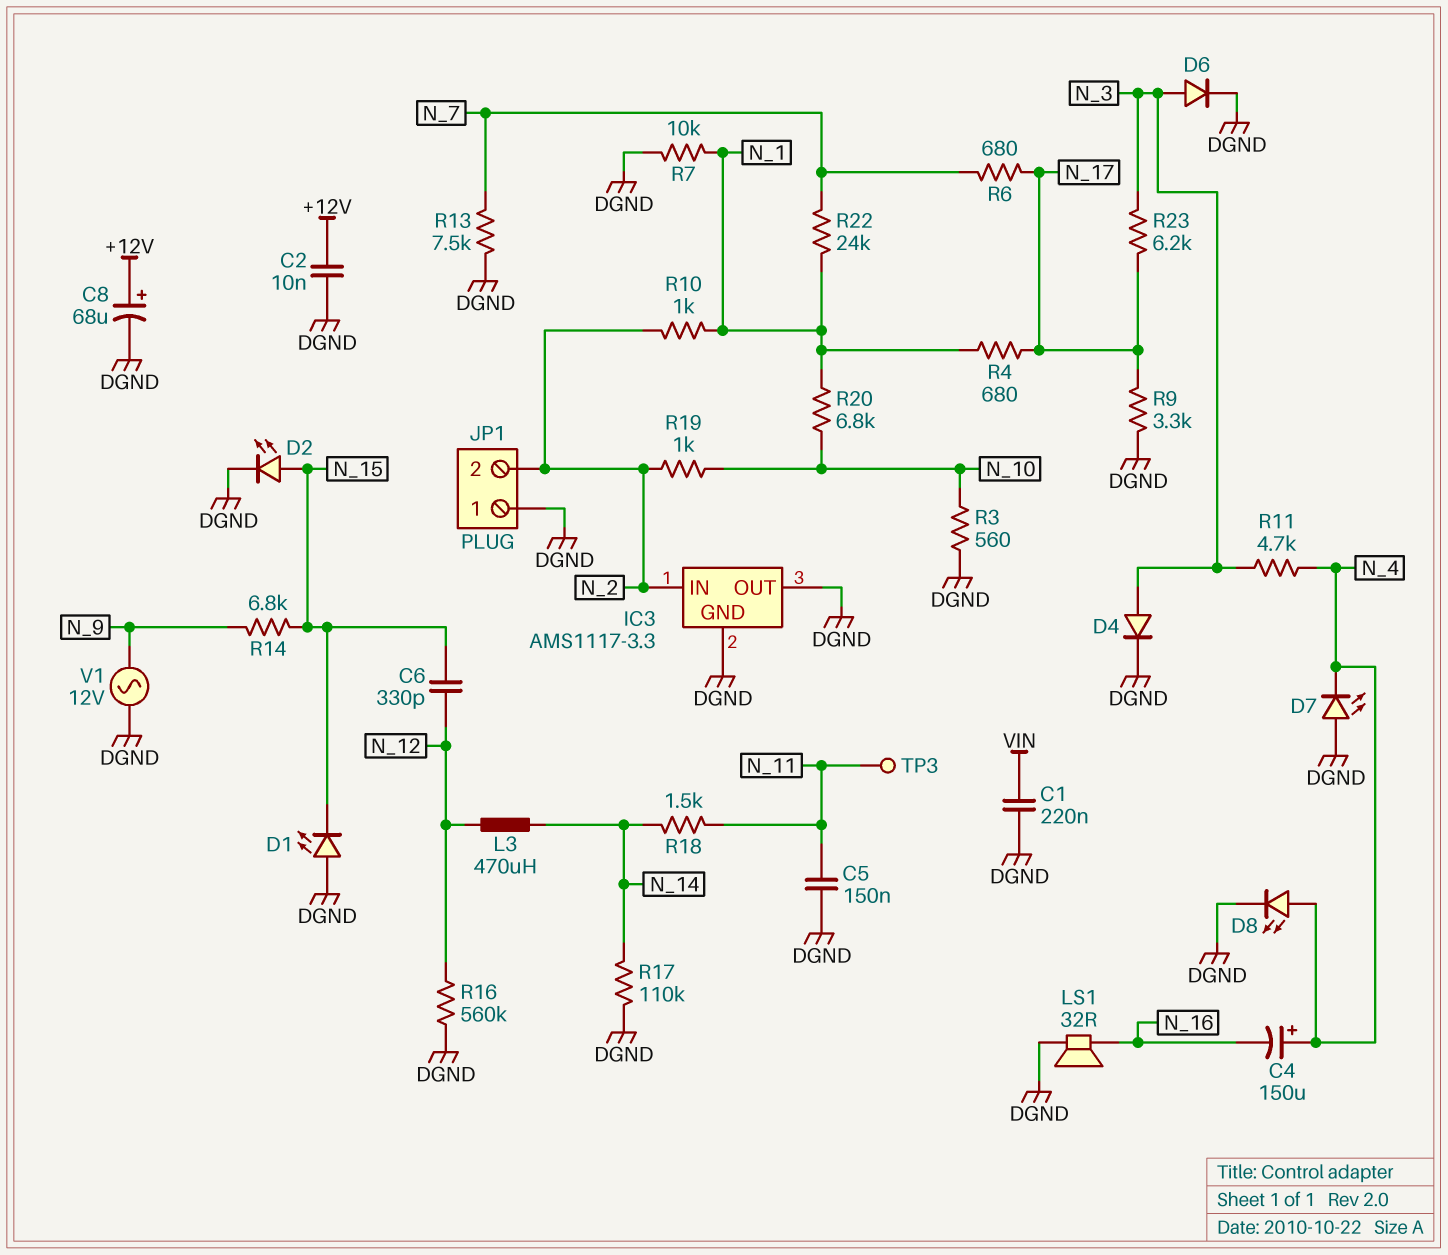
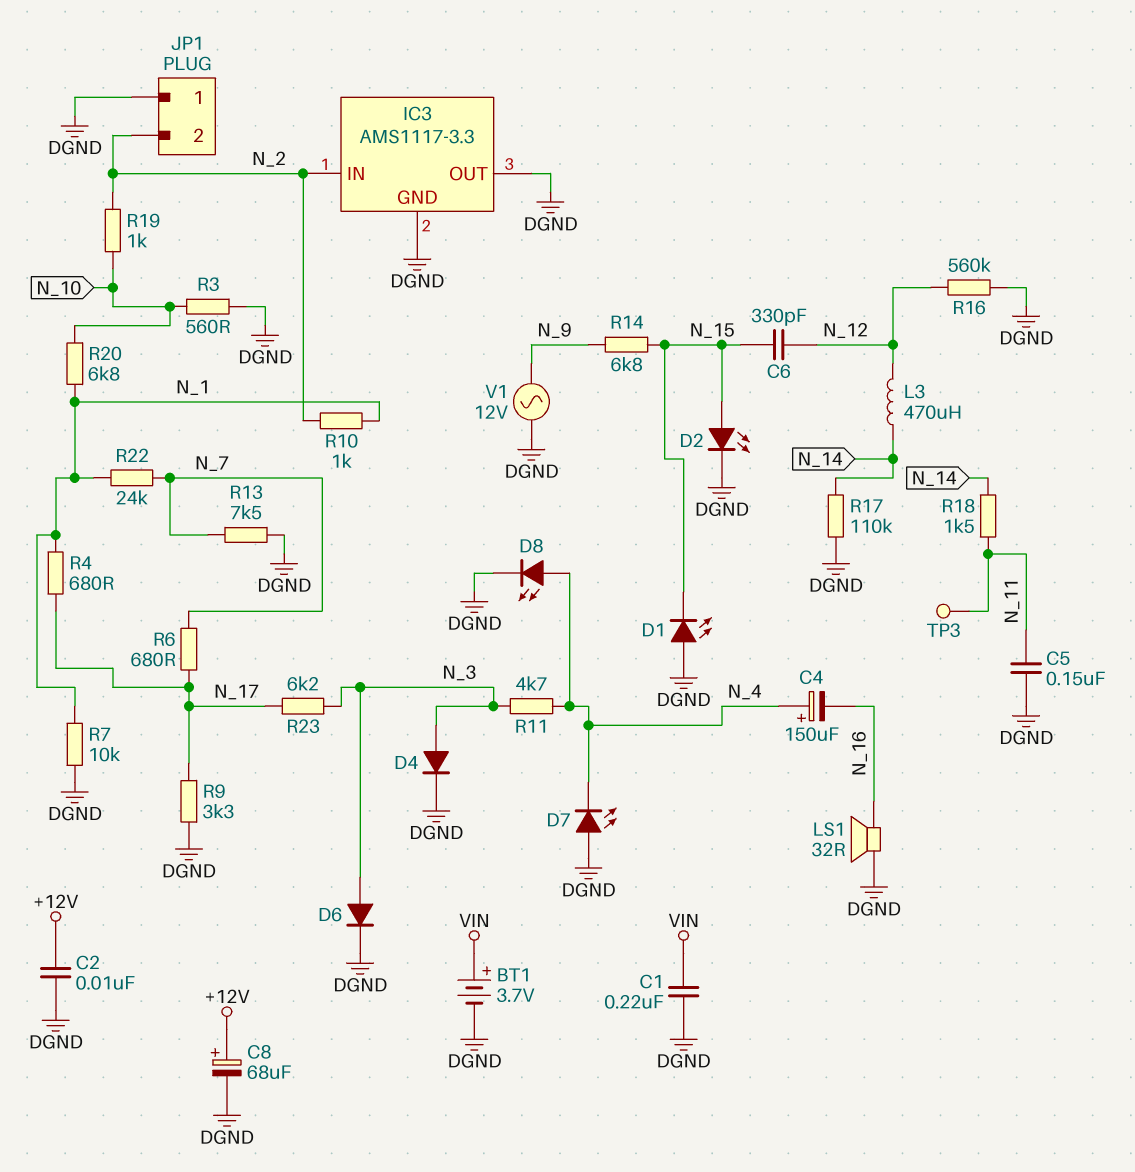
BT1: none -> 3.7V (plus VIN, minus DGND)

